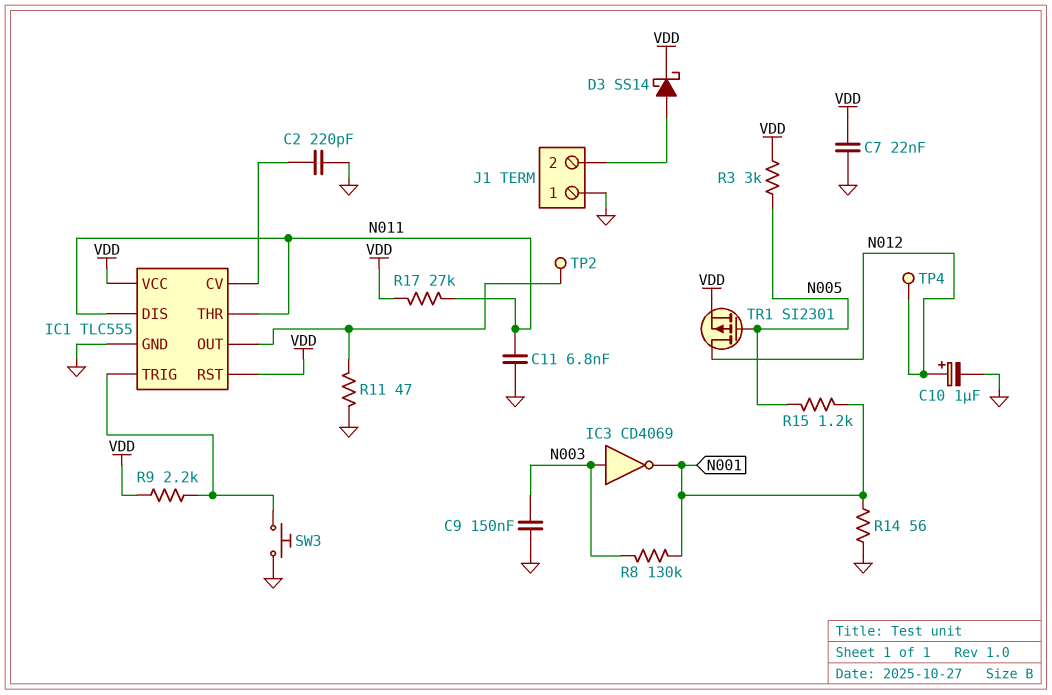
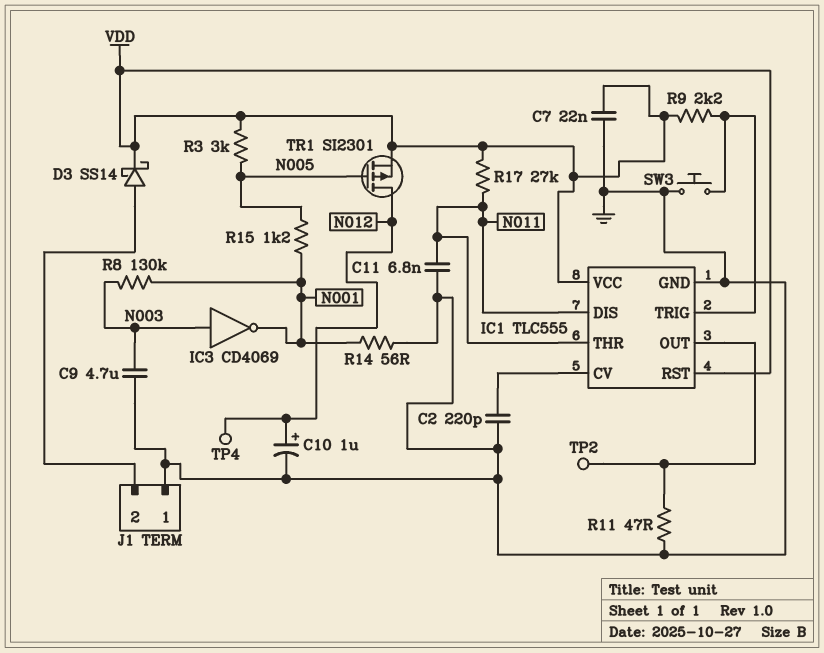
C9: 150nF (GND, N003) -> 4.7uF (GND, N003)

